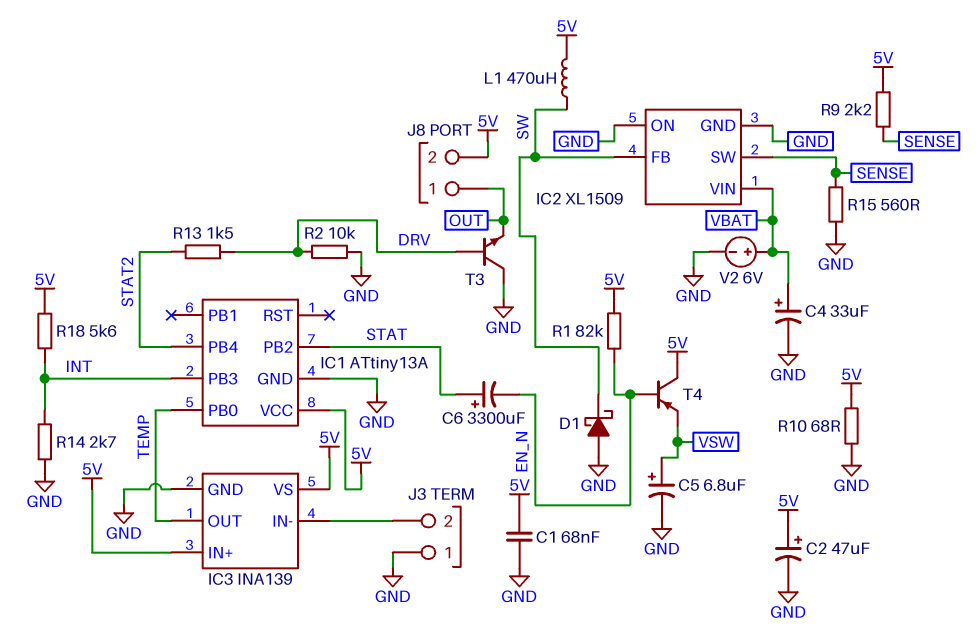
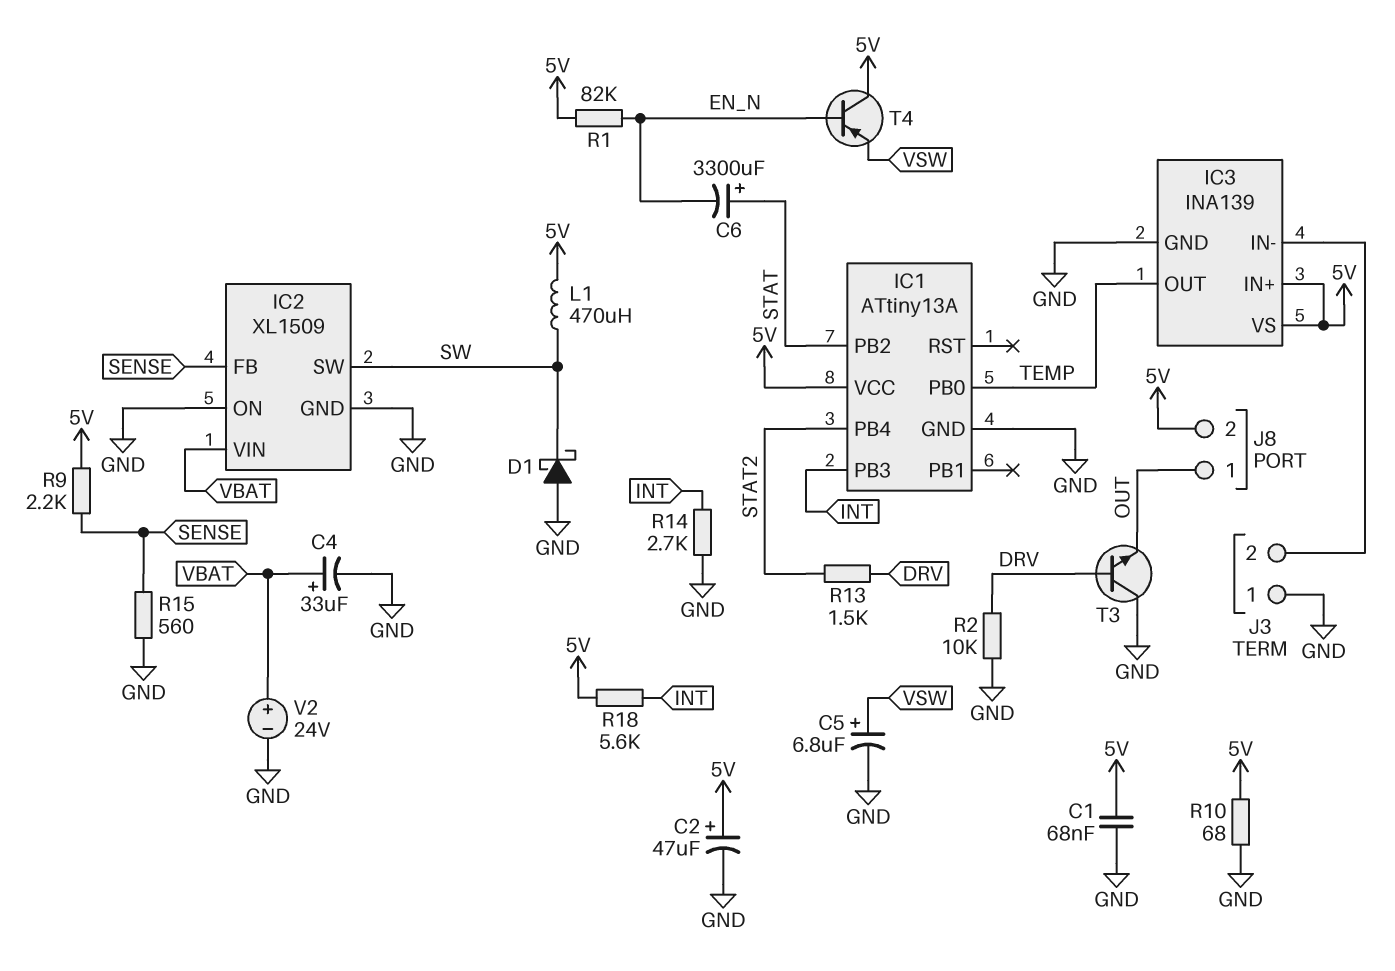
IC2 pin FB: SW -> SENSE
IC2 pin SW: SENSE -> SW
V2: 6V (plus VBAT, minus GND) -> 24V (plus VBAT, minus GND)

